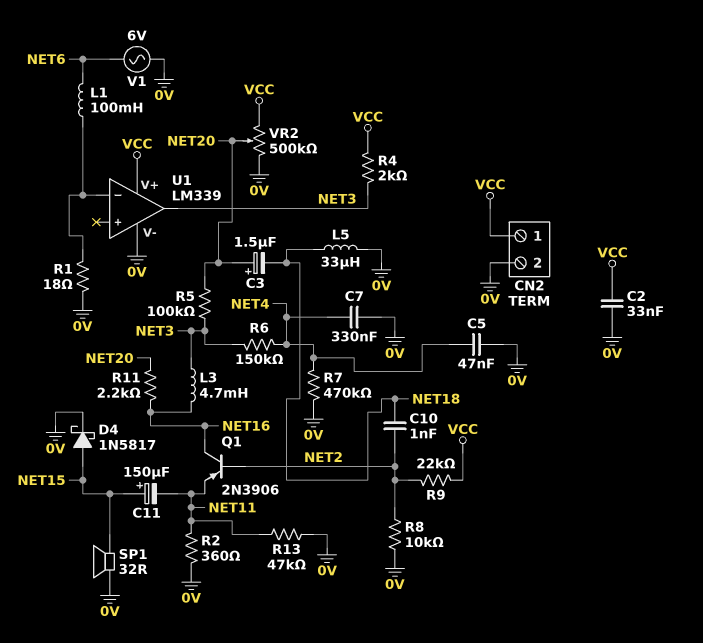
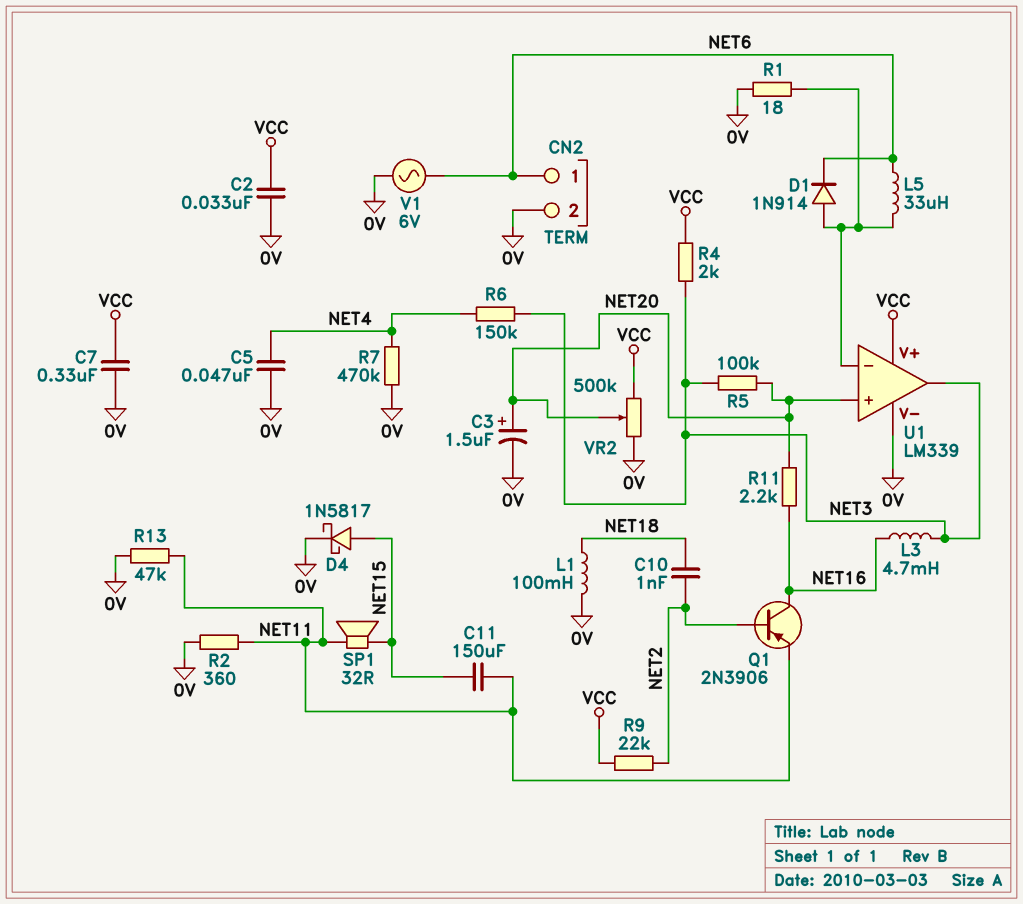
C3: 1.5uF (plus NET20, minus NET18) -> 1.5uF (plus NET20, minus 0V)
C7: 330nF (0V, NET4) -> 330nF (0V, VCC)
C11: 150uF (plus NET15, minus NET11) -> 150uF (NET11, NET15)
CN2 pin 1: VCC -> NET6
D1: none -> diode 1N914 (A U1/in-, K NET6)
L1: 100mH (NET6, U1/in-) -> 100mH (0V, NET18)
L5: 33uH (0V, NET18) -> 33uH (NET6, U1/in-)
R8: 10k (0V, NET2) -> none
SP1: speaker 32R (0V, NET15) -> speaker 32R (NET11, NET15)
U1 pin in+: none -> NET20

